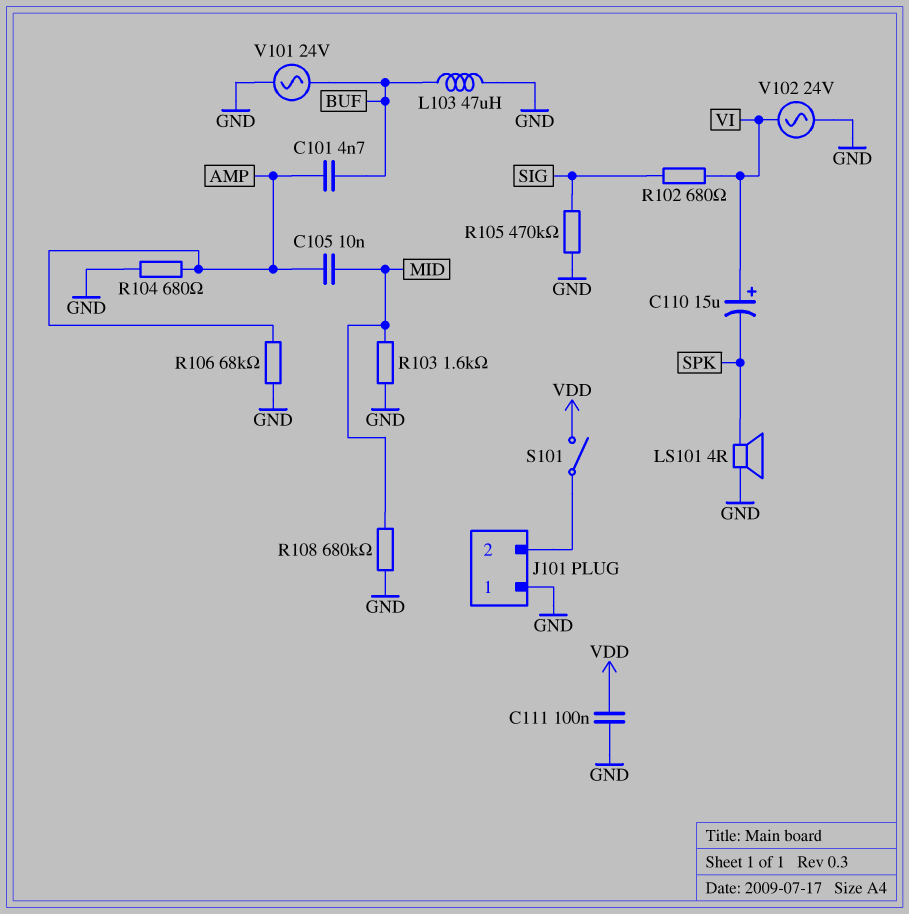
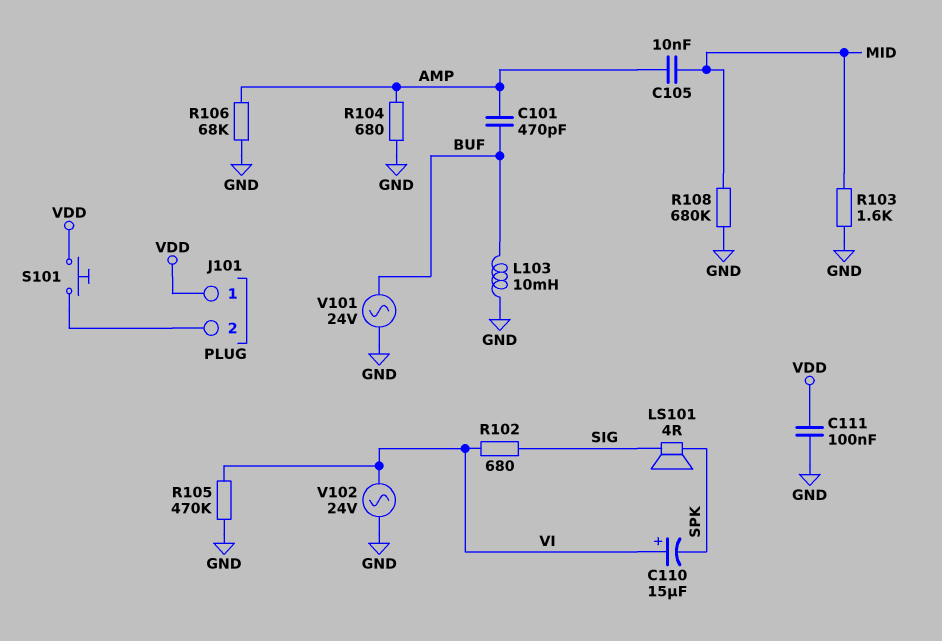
C101: 4.7nF (AMP, BUF) -> 470pF (AMP, BUF)
J101 pin 1: GND -> VDD
L103: 47uH (BUF, GND) -> 10mH (BUF, GND)
LS101: speaker 4R (GND, SPK) -> speaker 4R (SIG, SPK)
R105: 470k (GND, SIG) -> 470k (GND, VI)
S101: switch (J101/2, VDD) -> button (J101/2, VDD)

